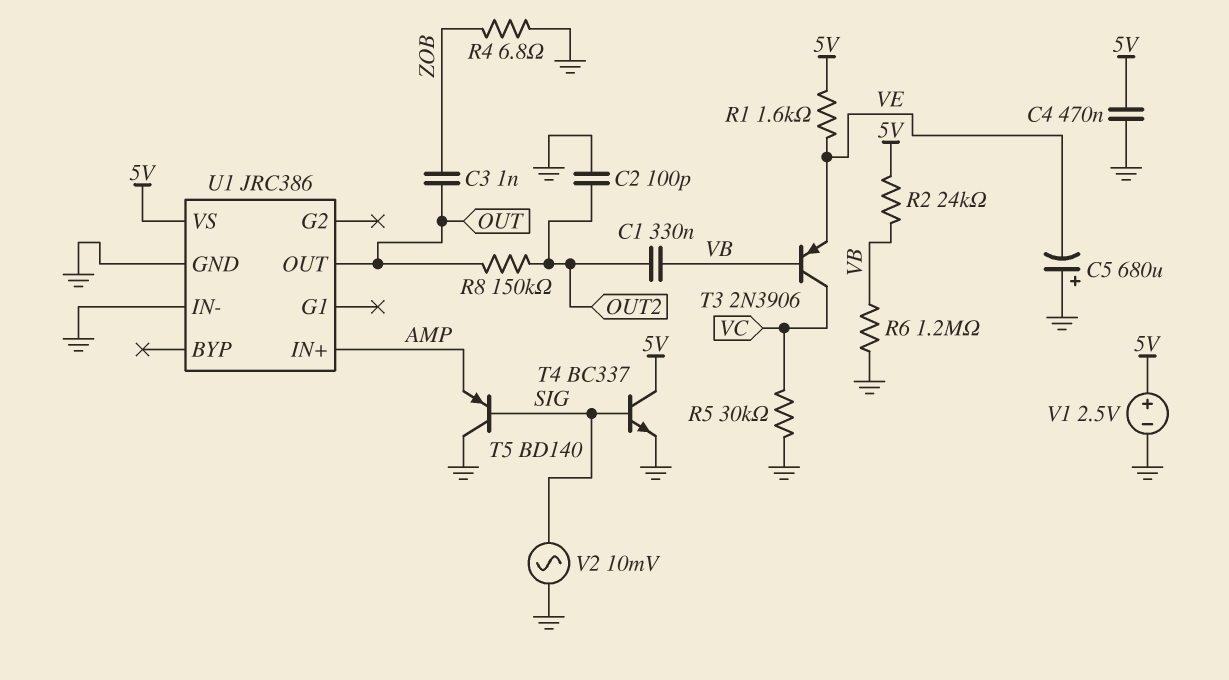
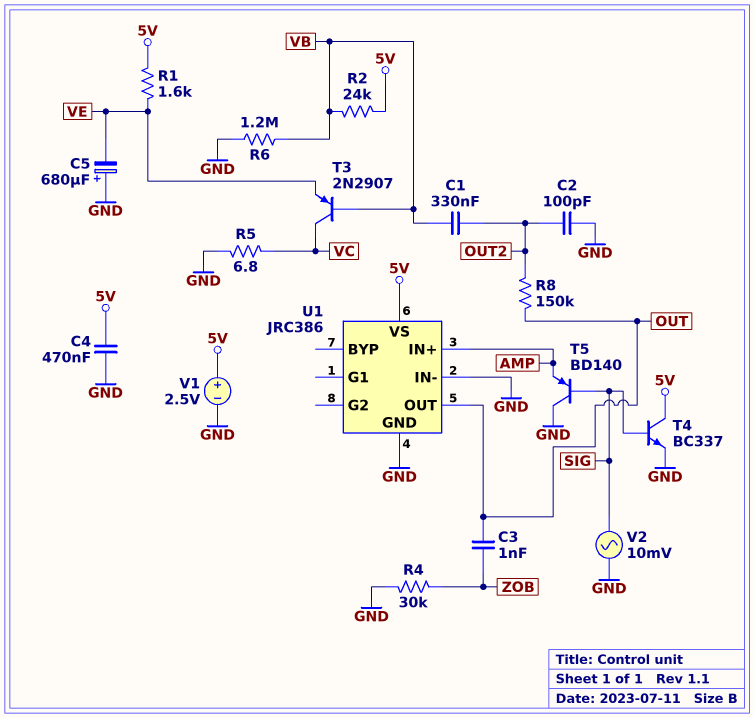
R4: 6.8 (GND, ZOB) -> 30k (GND, ZOB)
R5: 30k (GND, VC) -> 6.8 (GND, VC)
T3: PNP 2N3906 (B VB, C VC, E VE) -> PNP 2N2907 (B VB, C VC, E VE)

